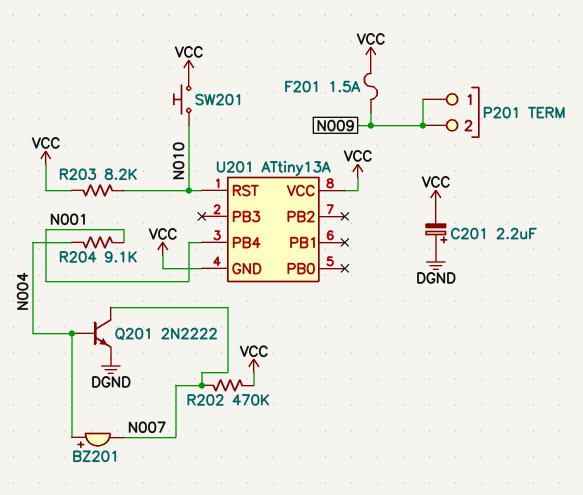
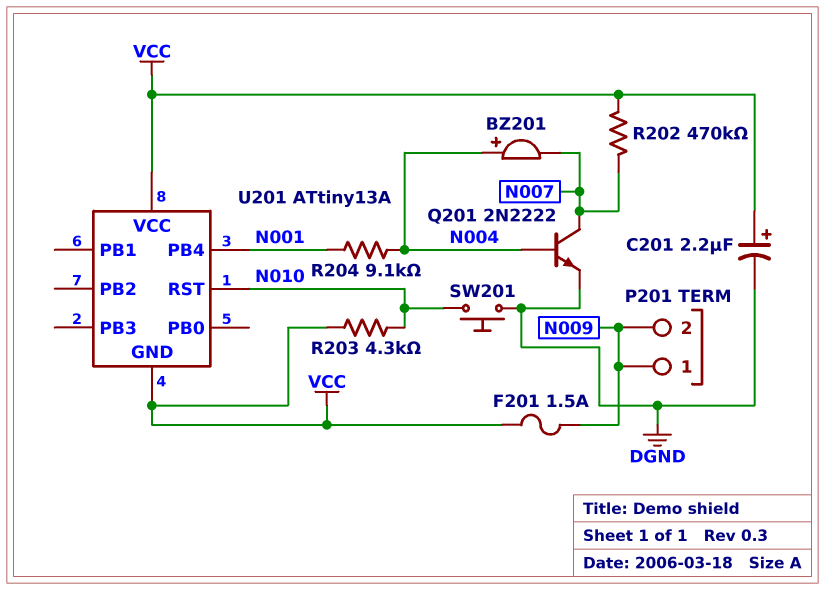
C201: 2.2uF (plus DGND, minus VCC) -> 2.2uF (plus VCC, minus DGND)
R203: 8.2k (N010, VCC) -> 4.3k (N010, VCC)
SW201: button (N010, VCC) -> button (DGND, N010)

